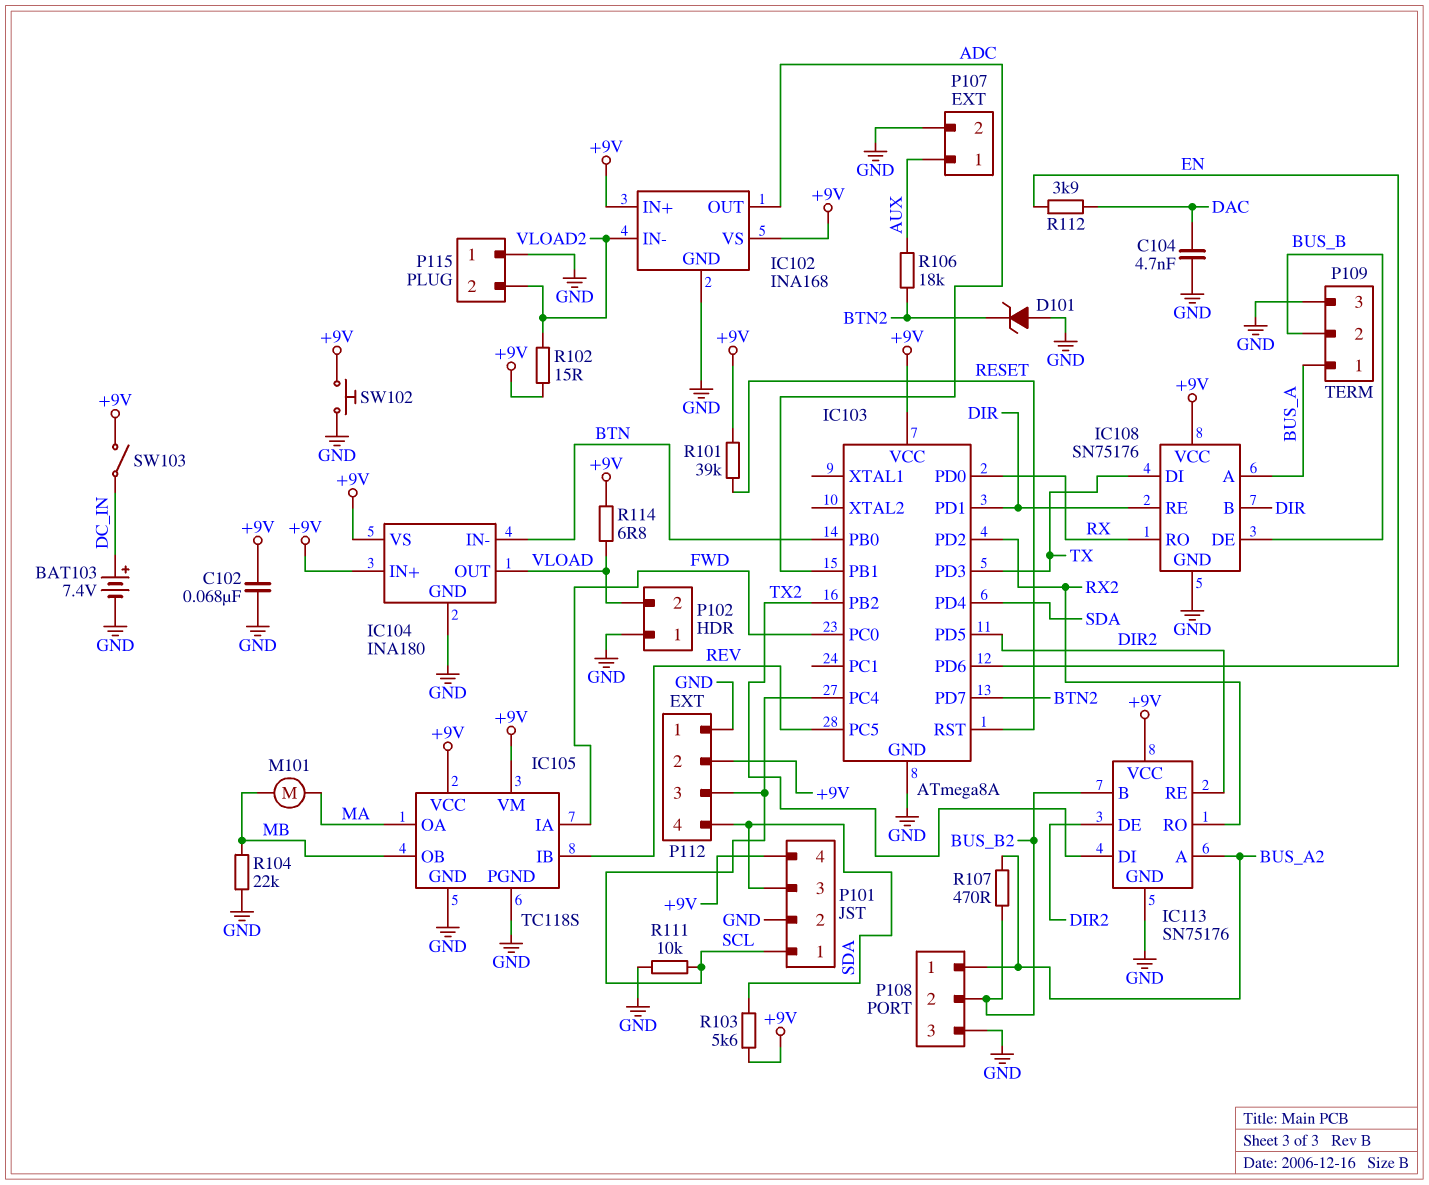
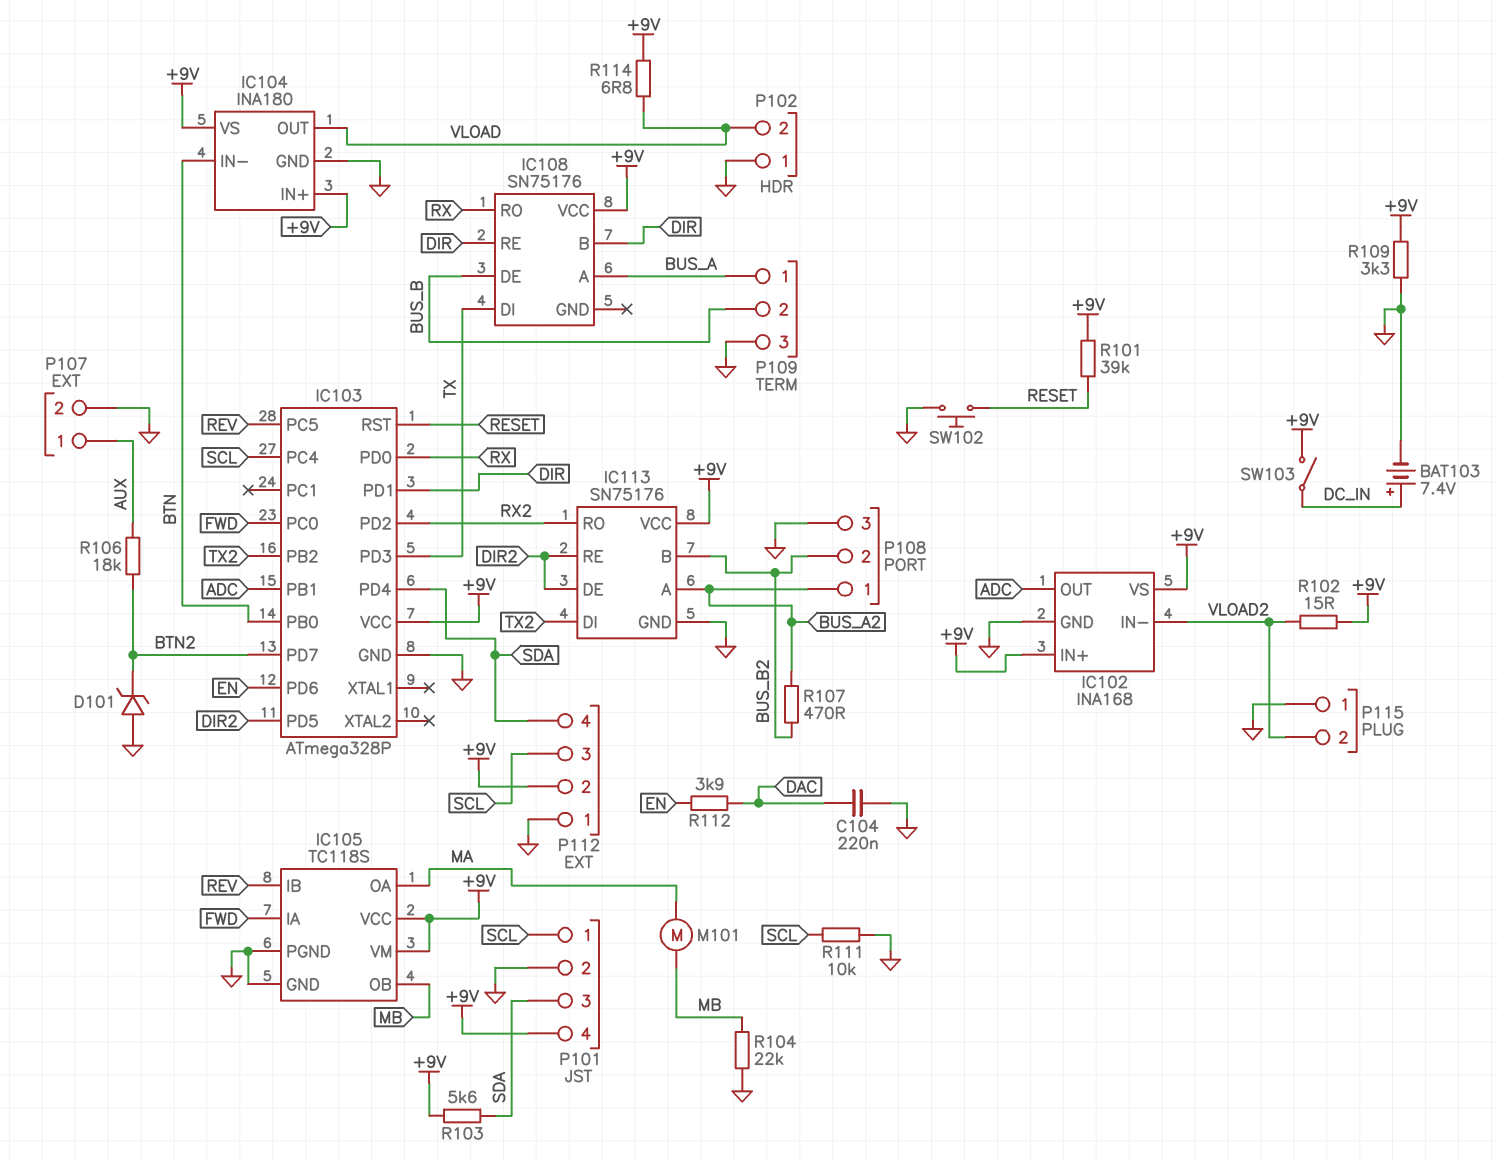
C102: 68nF (+9V, GND) -> none
C104: 4.7nF (DAC, GND) -> 220nF (DAC, GND)
IC103: ATmega8A -> ATmega328P
IC108 pin GND: GND -> none
R109: none -> 3.3k (+9V, GND)
SW102: button (+9V, GND) -> button (GND, RESET)

